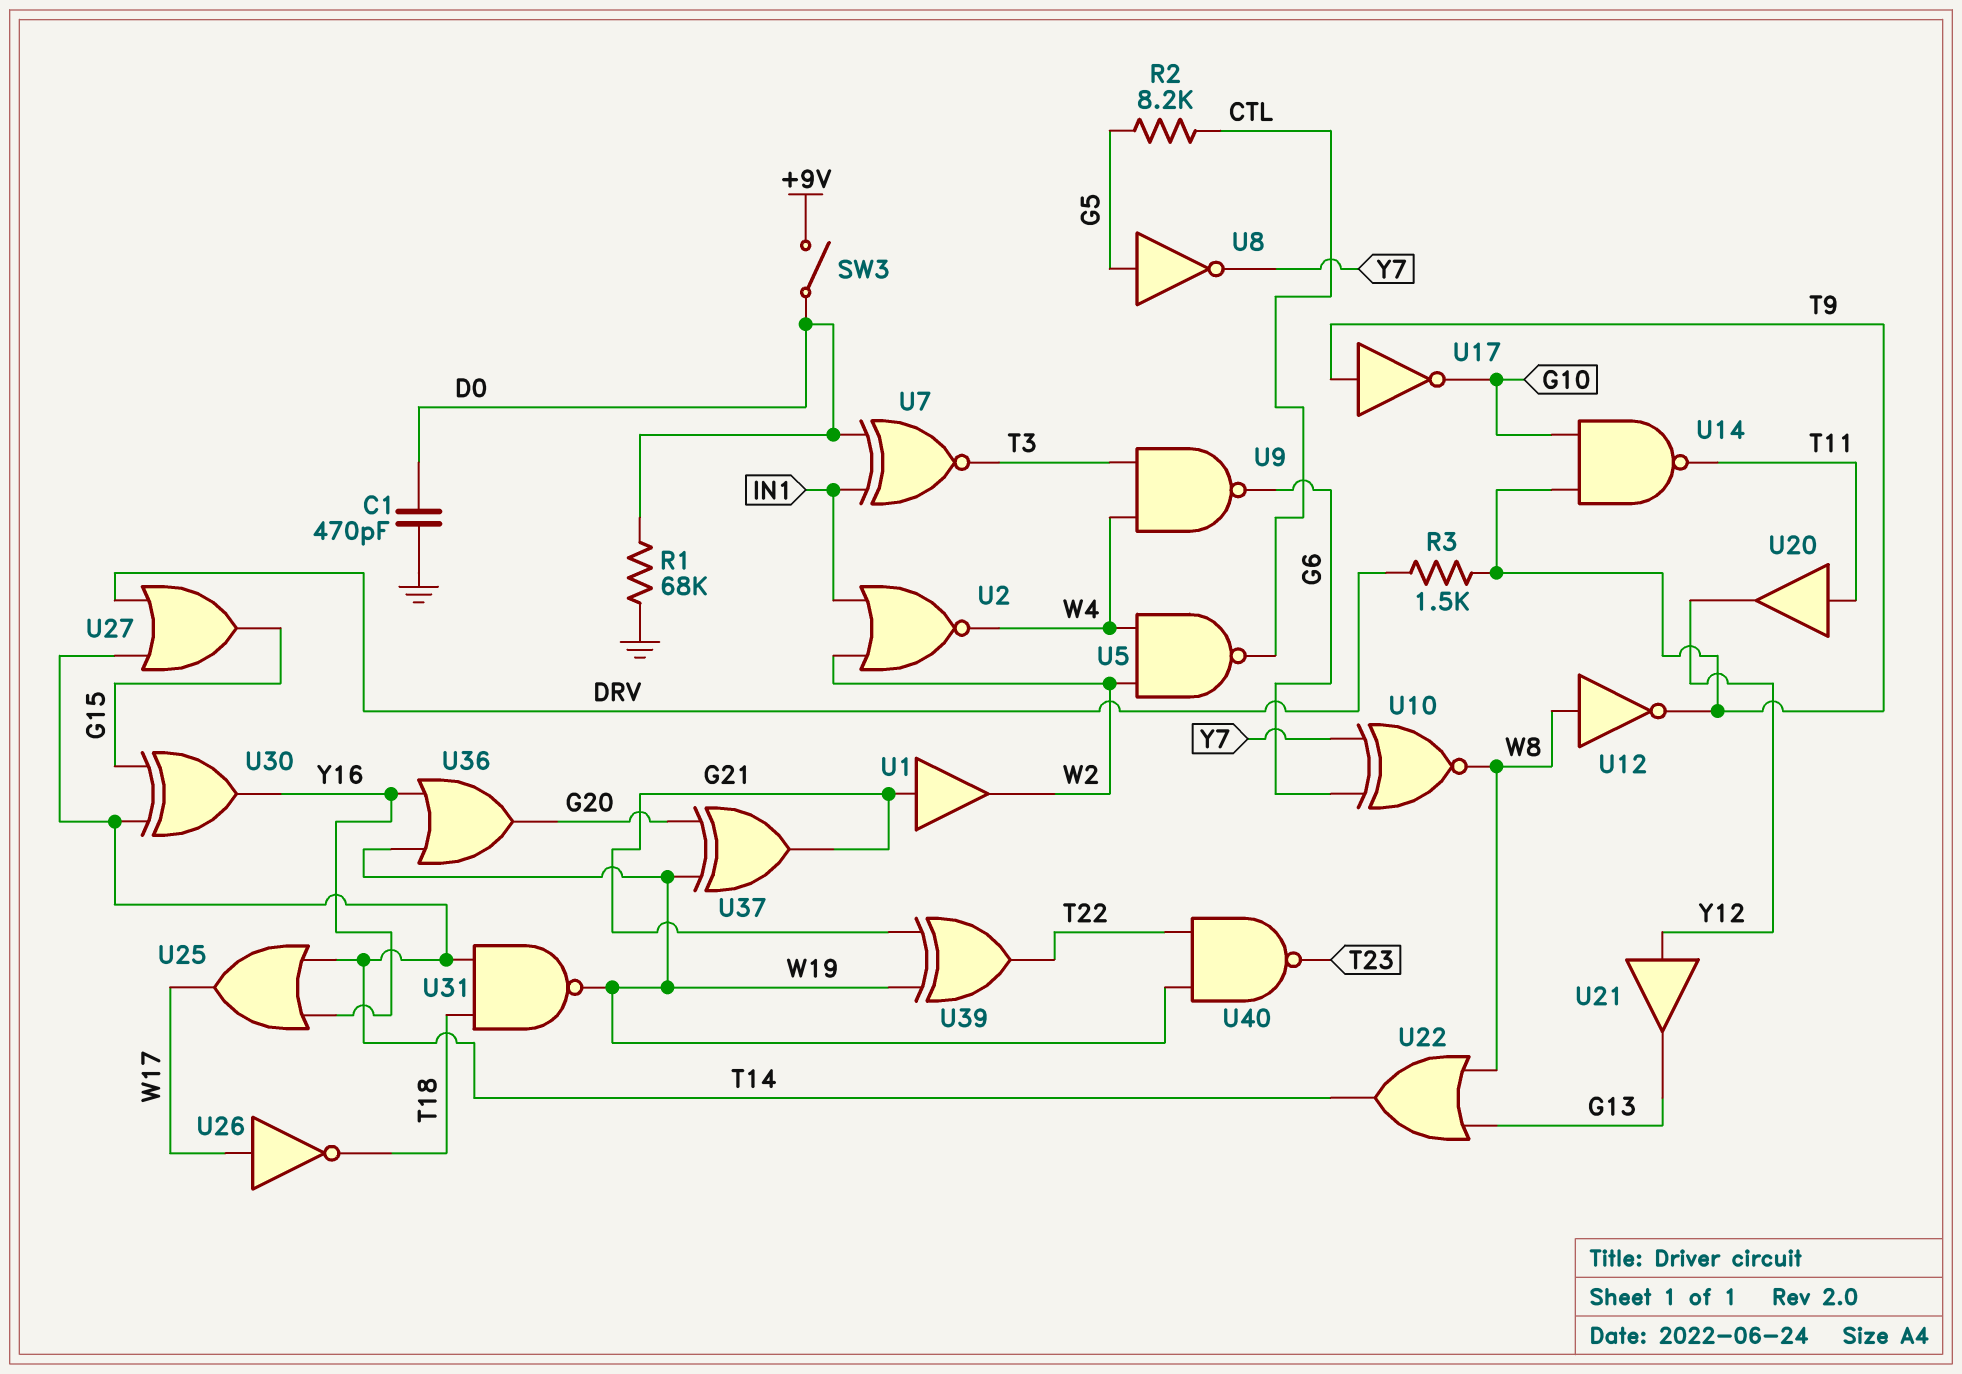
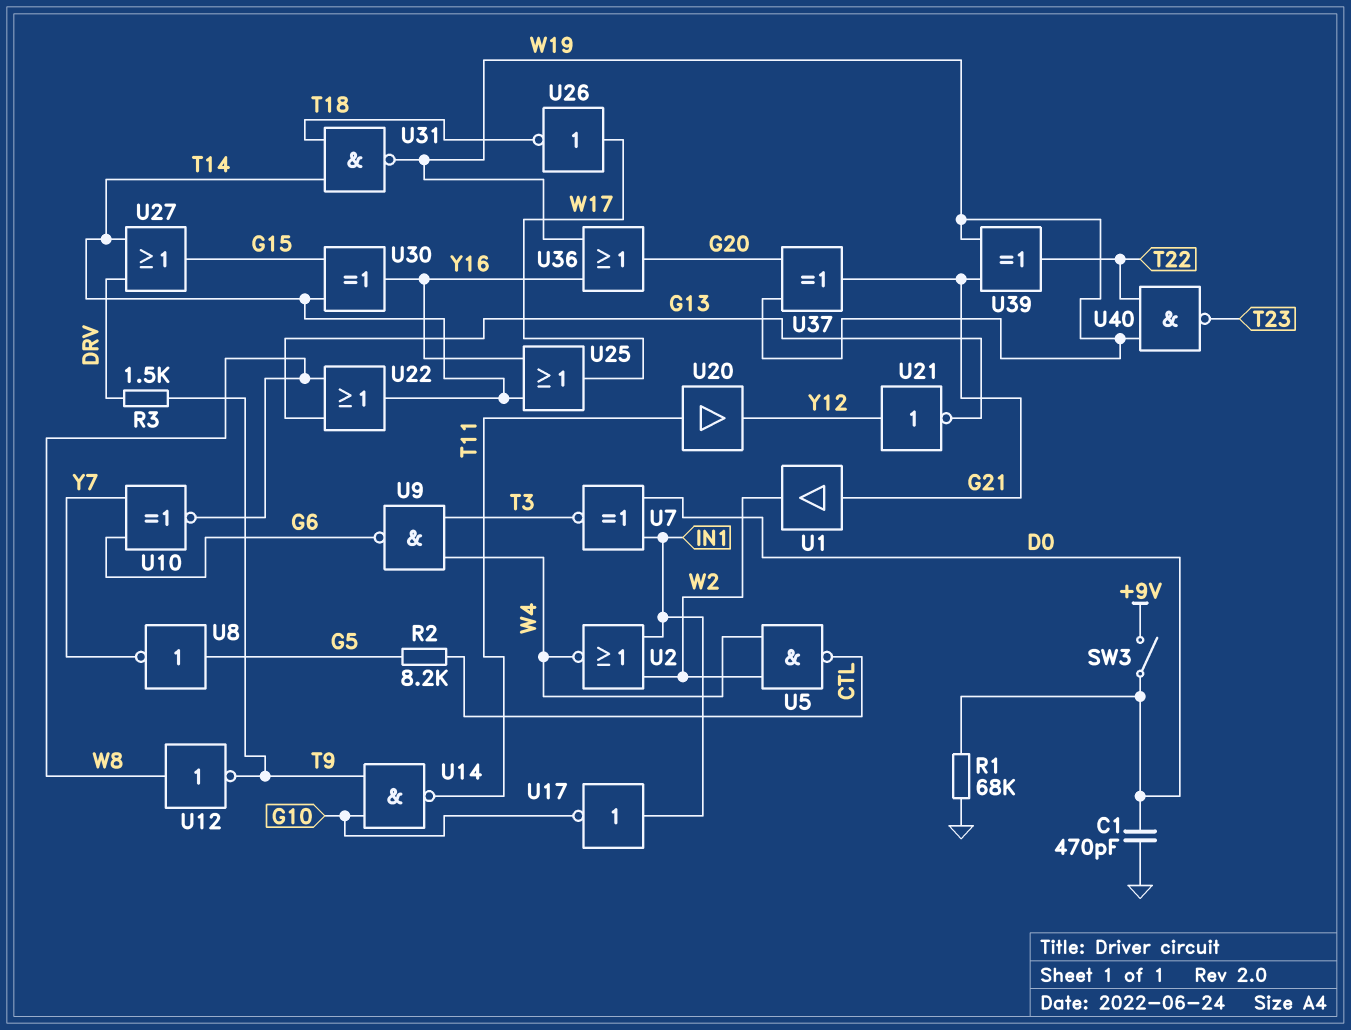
U17: NOT (in T9, out G10) -> NOT (in IN1, out G10)
U21: buffer (in Y12, out G13) -> NOT (in Y12, out G13)

